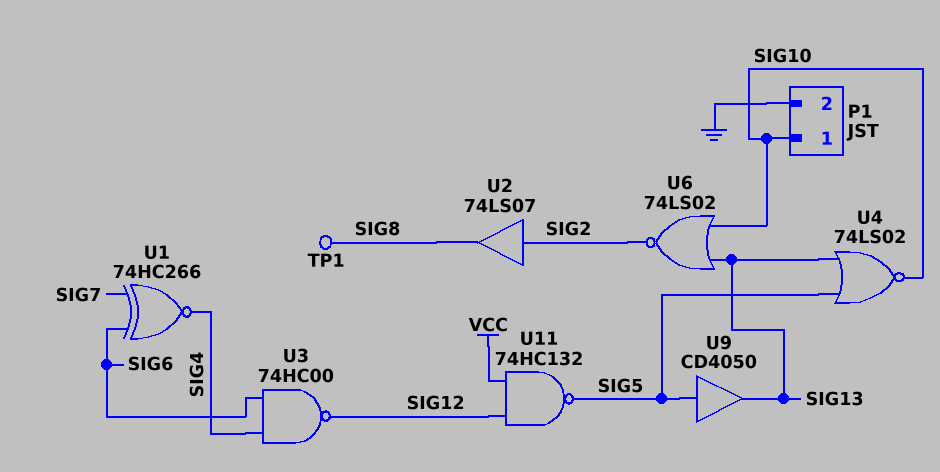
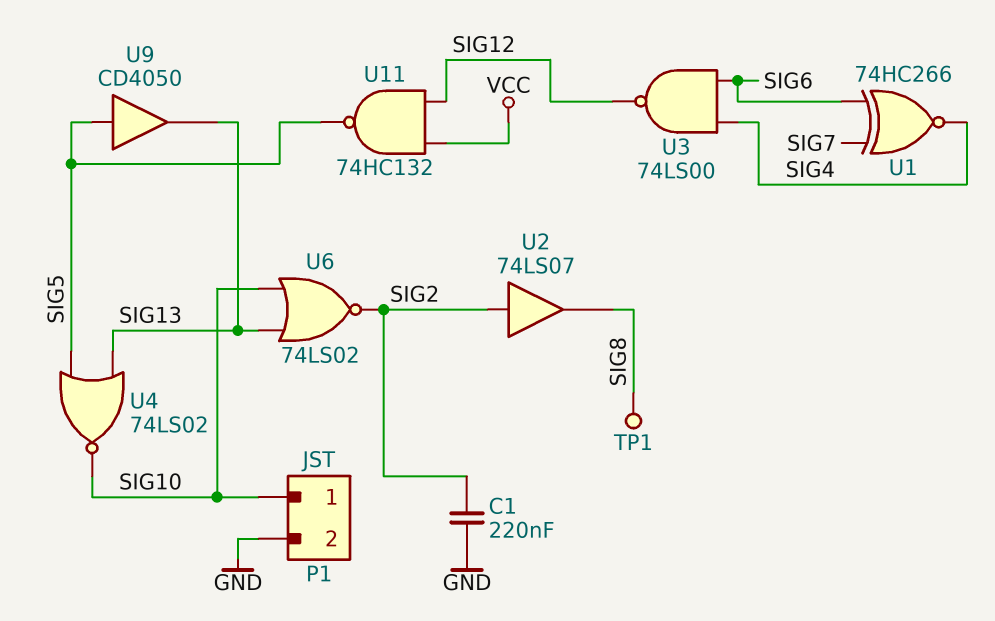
C1: none -> 220nF (GND, SIG2)
U3: NAND 74HC00 (in SIG4, in SIG6, out SIG12) -> NAND 74LS00 (in SIG4, in SIG6, out SIG12)

